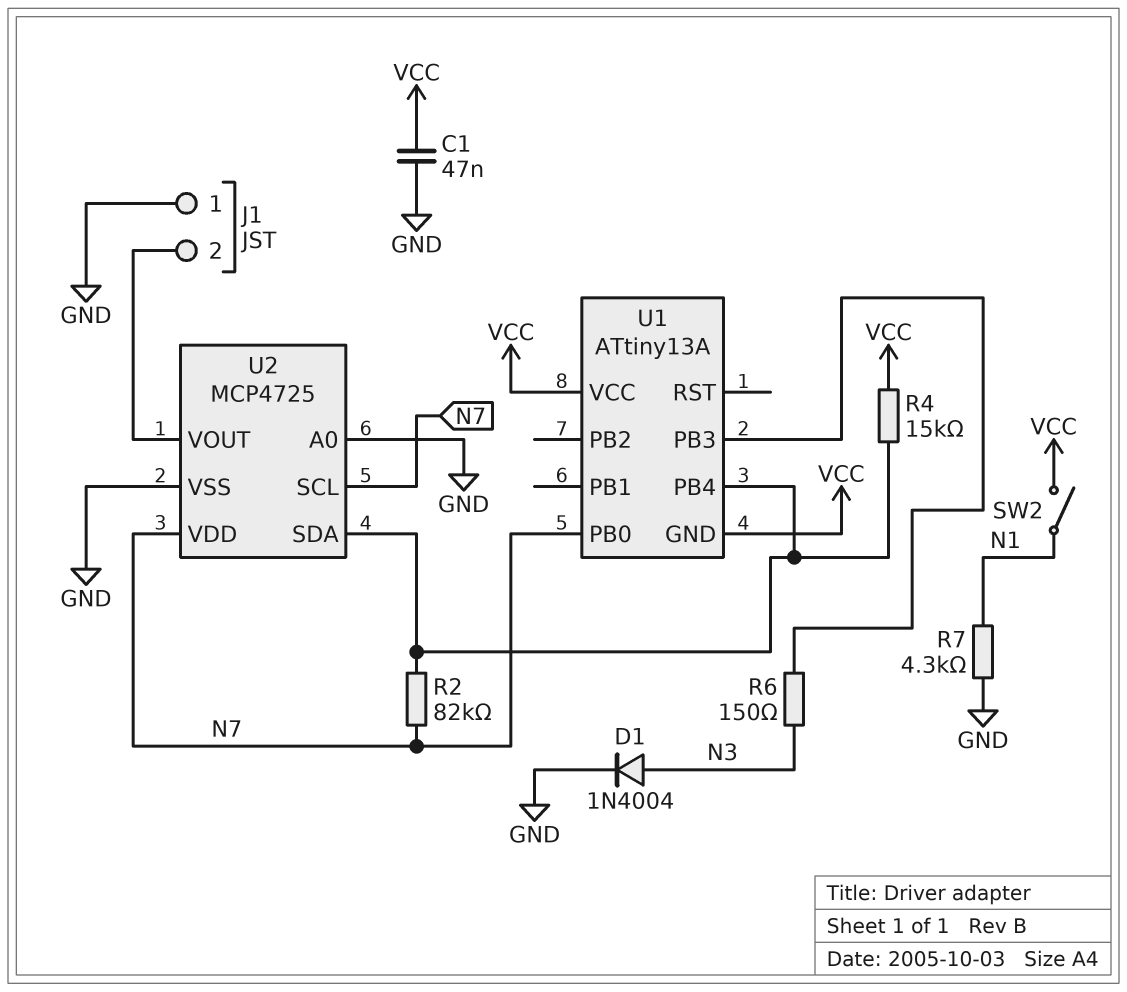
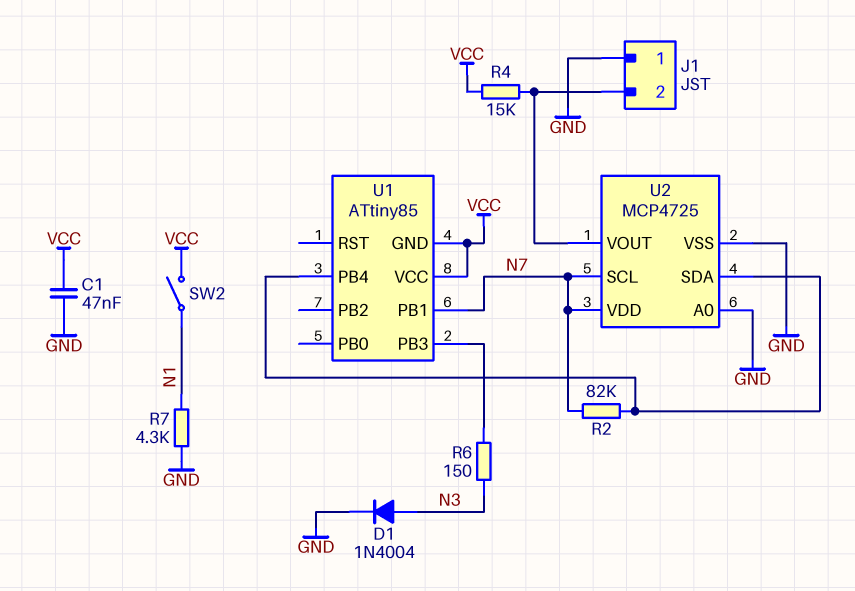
R4: 15k (U1/PB4, VCC) -> 15k (J1/2, VCC)
U1: ATtiny13A -> ATtiny85
U1 pin PB0: N7 -> none
U1 pin PB1: none -> N7

